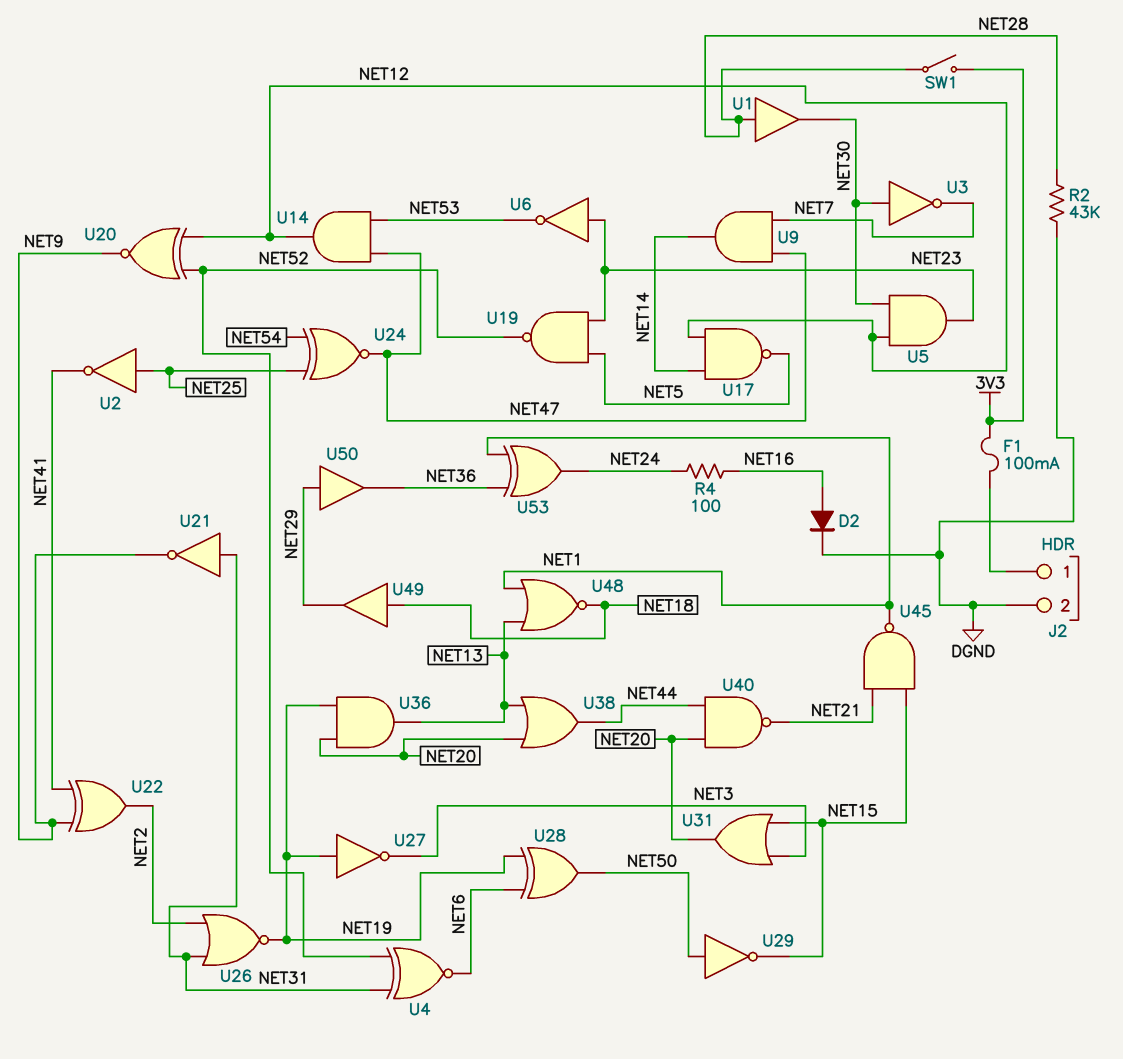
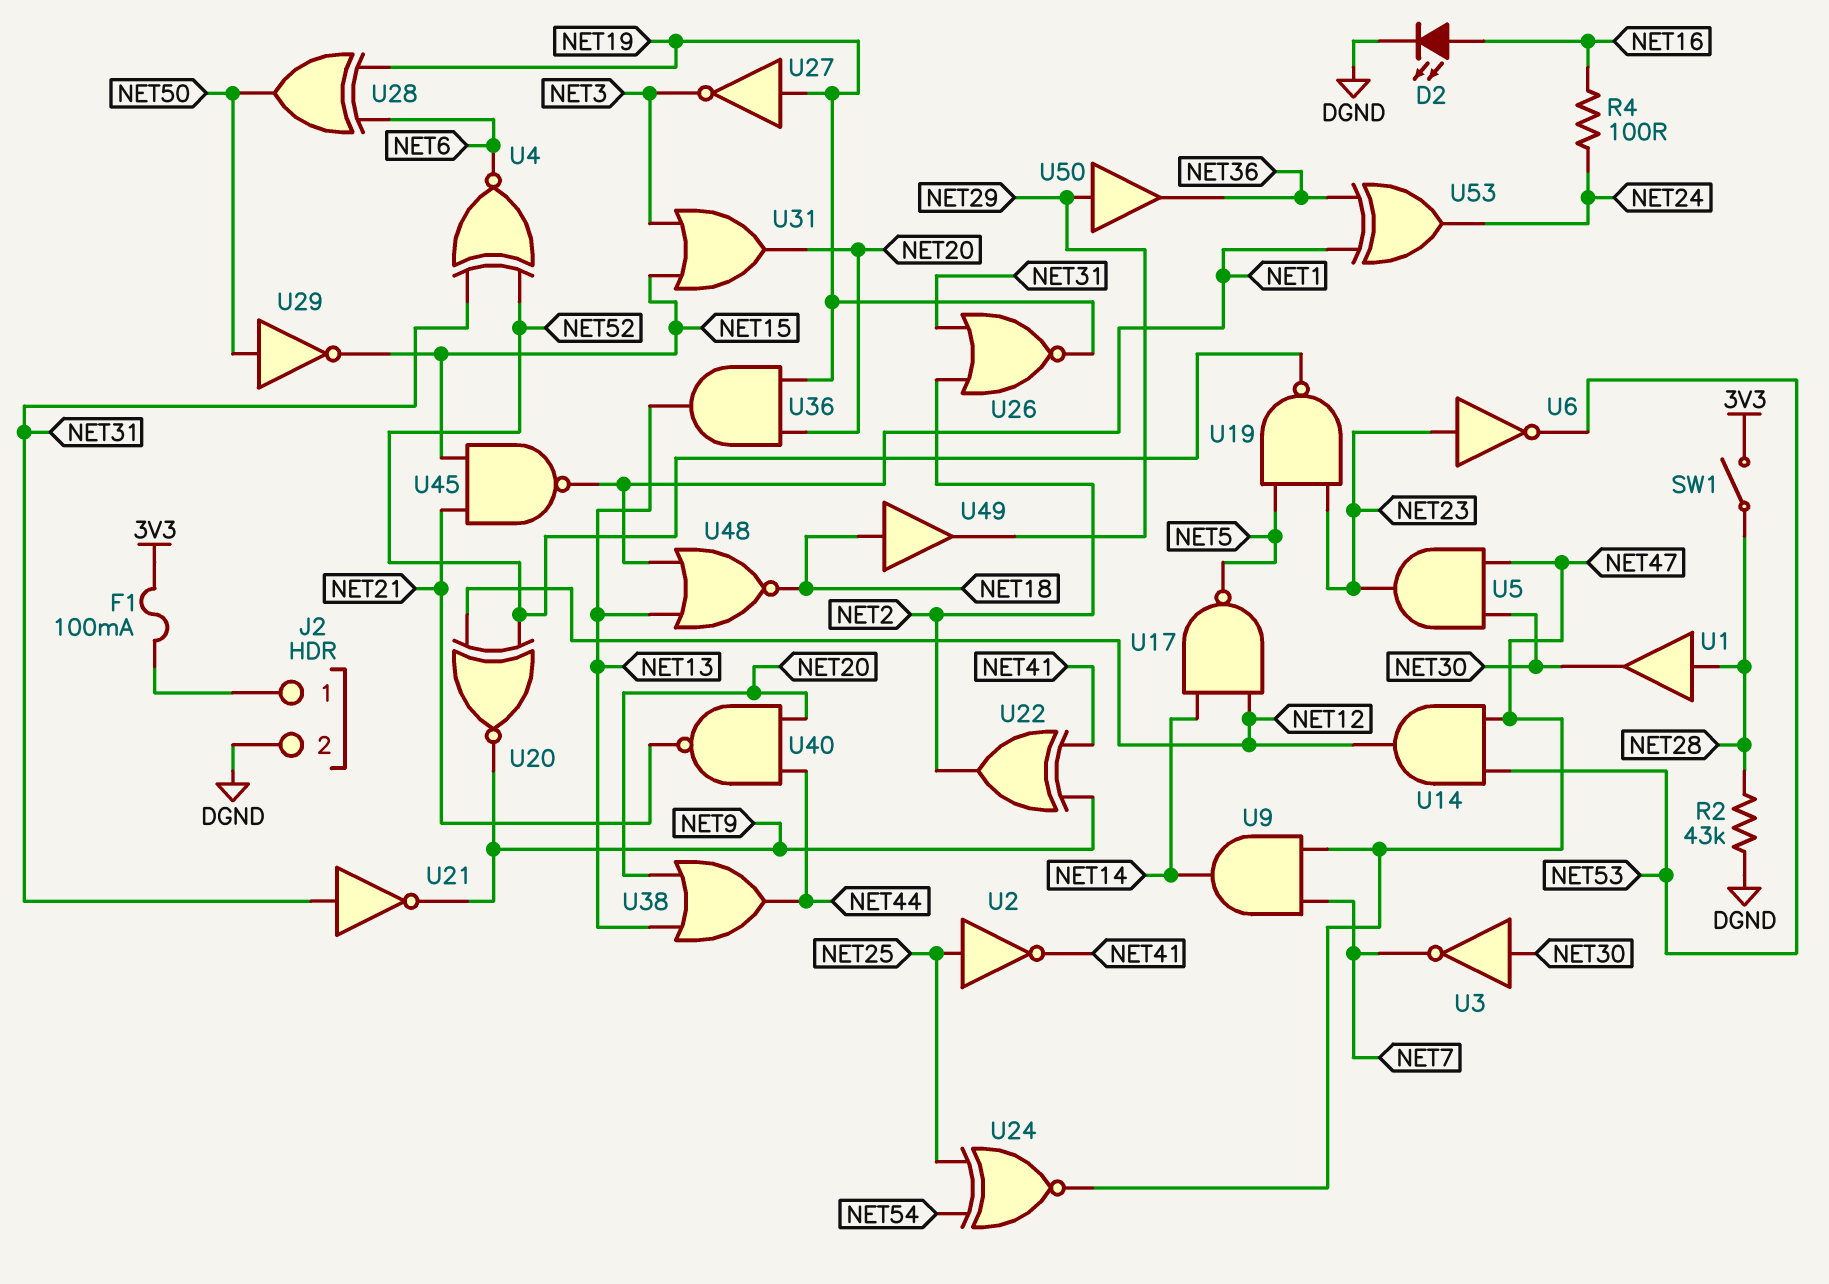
D2: diode (A NET16, K DGND) -> LED (A NET16, K DGND)
U5: AND (in NET12, in NET30, out NET23) -> AND (in NET30, in NET47, out NET23)

